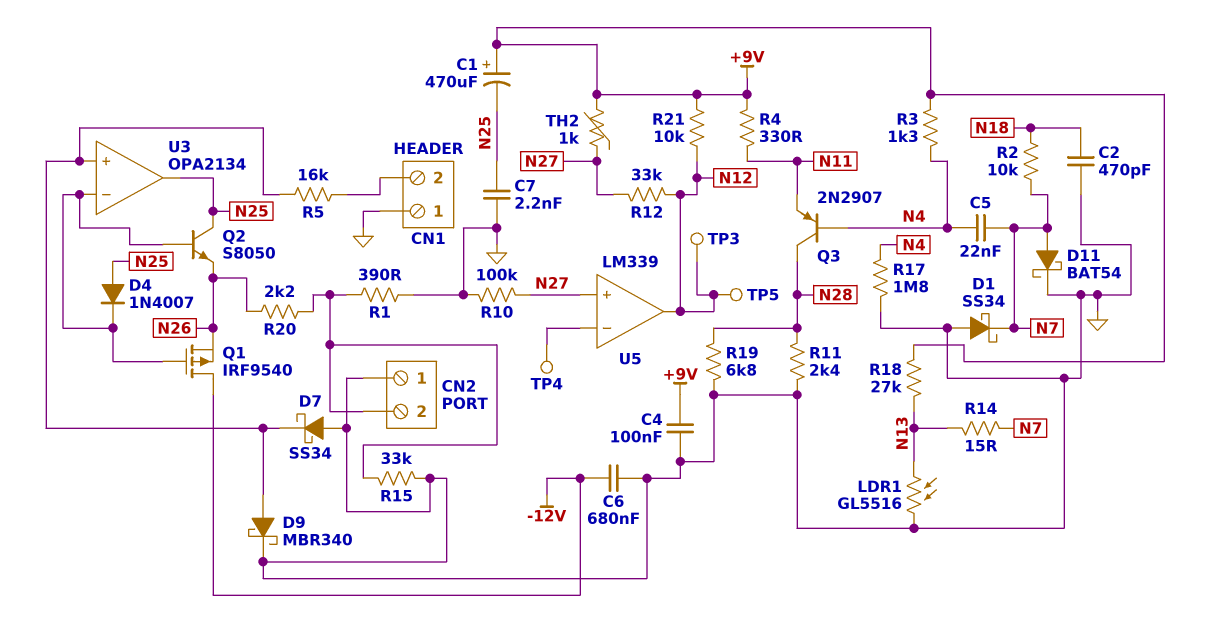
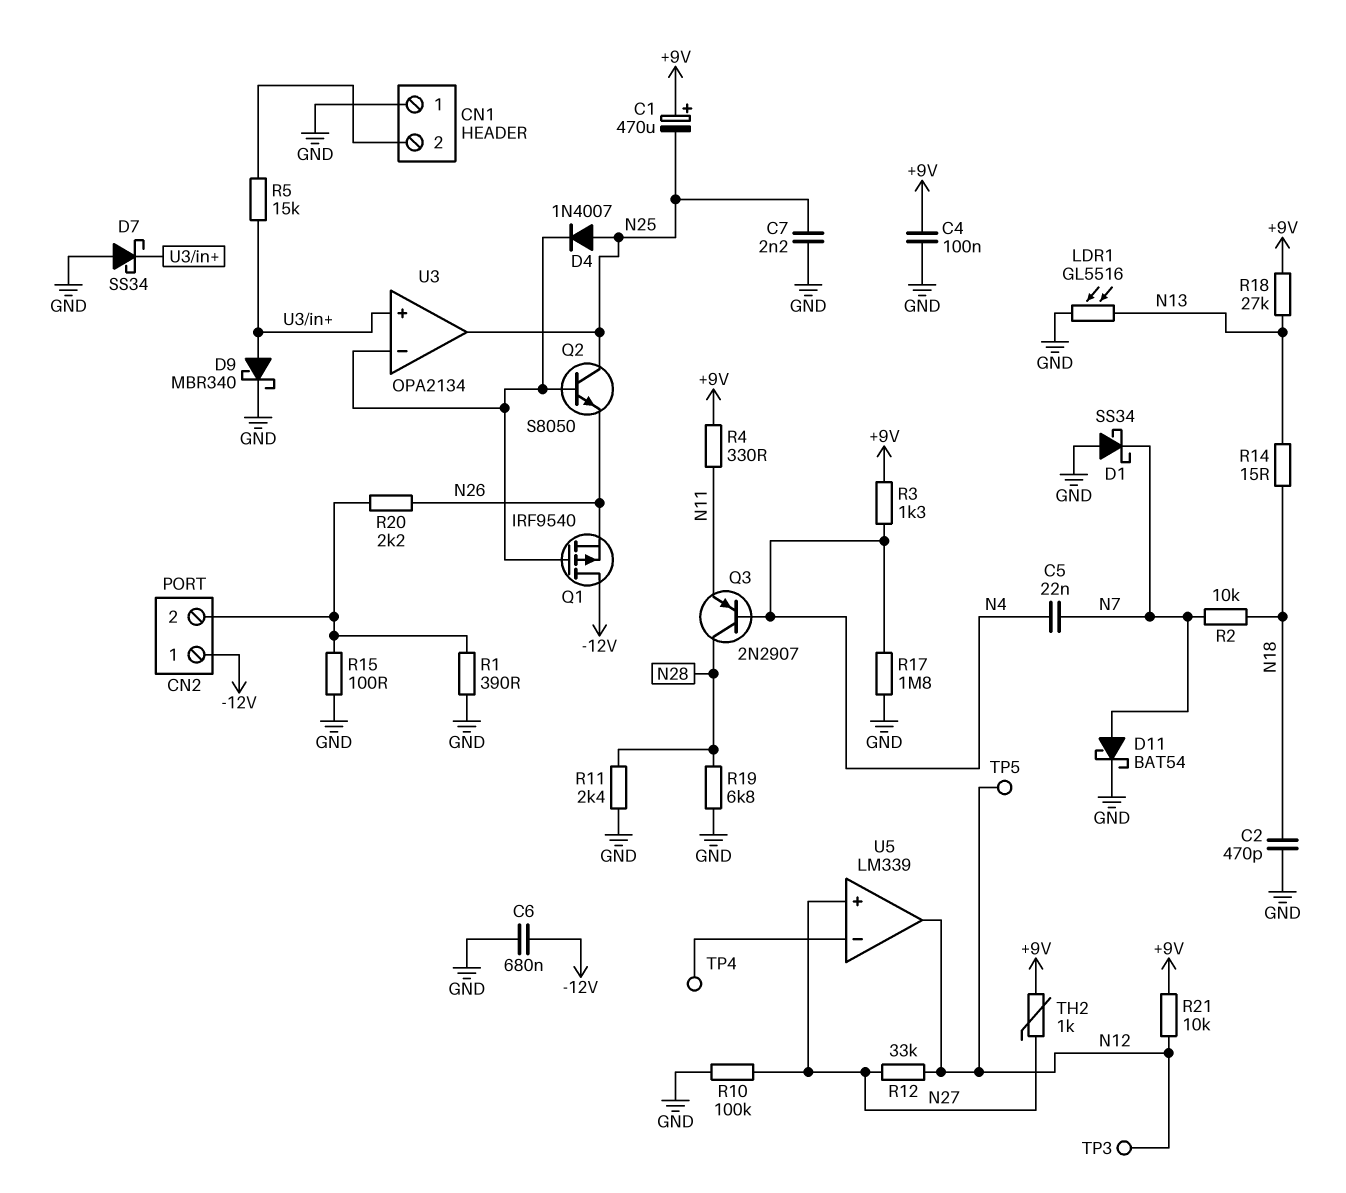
CN2 pin 1: GND -> -12V
R5: 16k (CN1/2, U3/in+) -> 15k (CN1/2, U3/in+)
R14: 15 (N7, N13) -> 15 (N13, N18)
R15: 33k (CN2/2, GND) -> 100 (CN2/2, GND)

